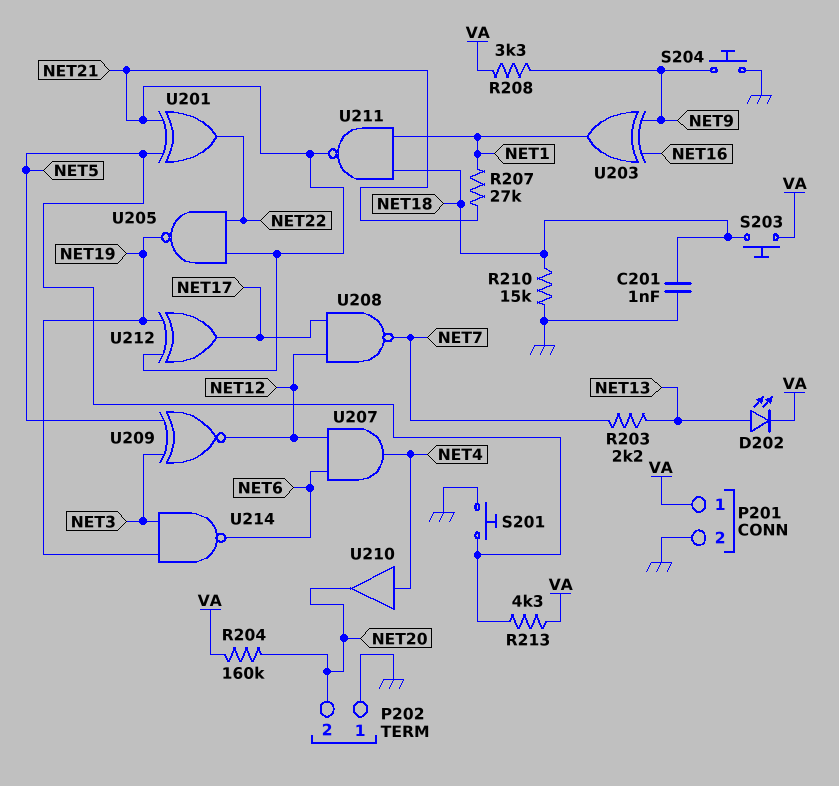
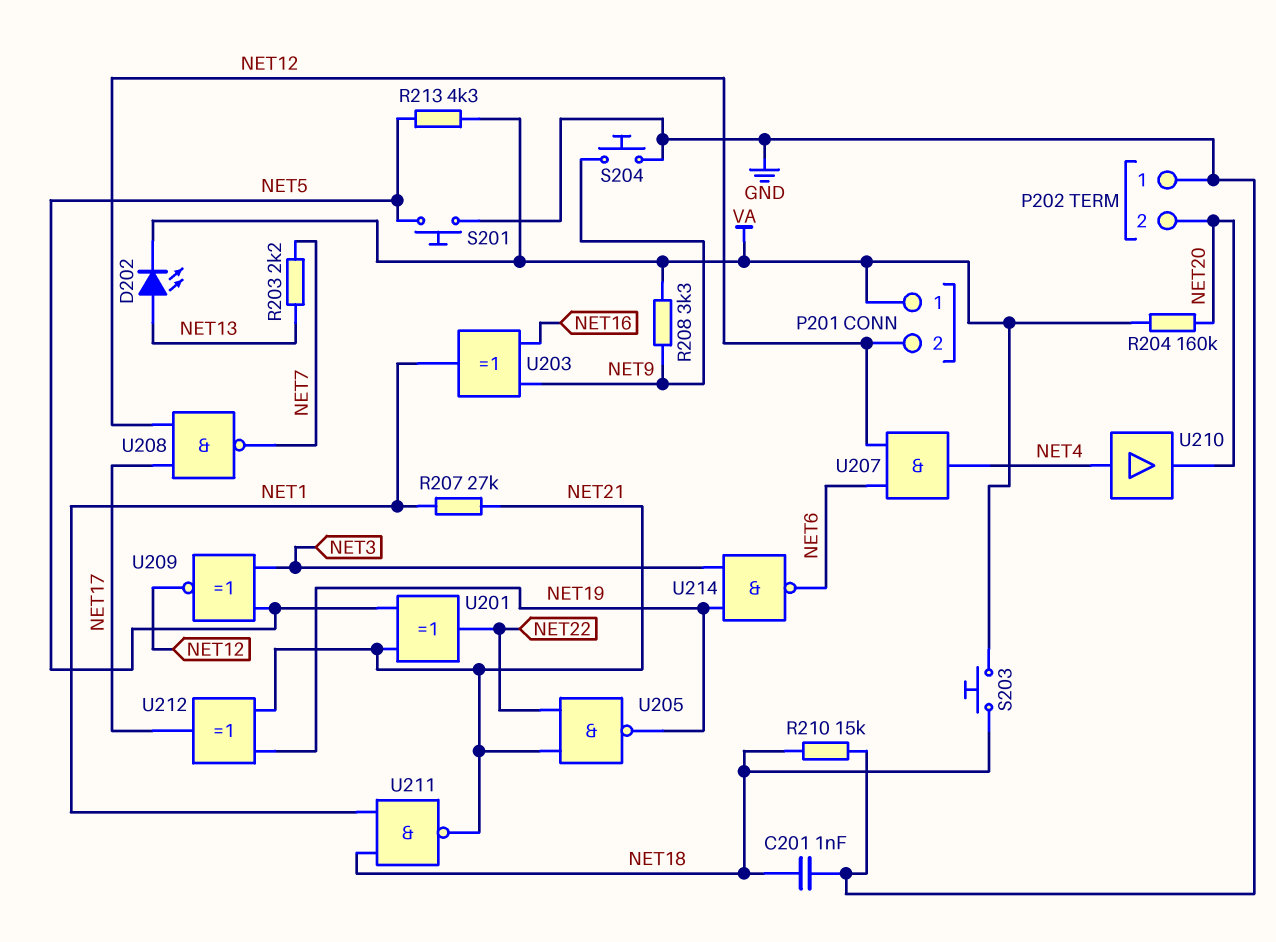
P201 pin 2: GND -> NET12

